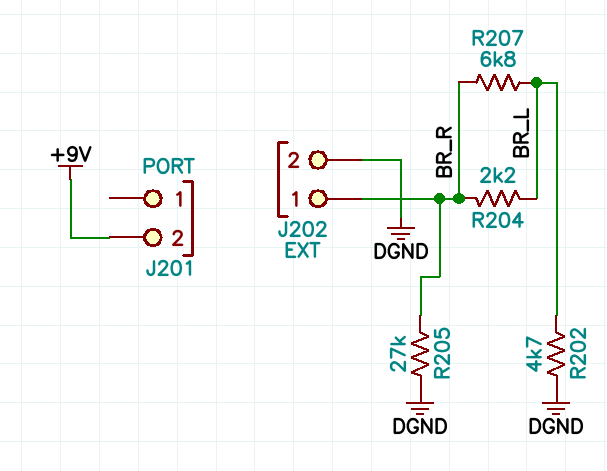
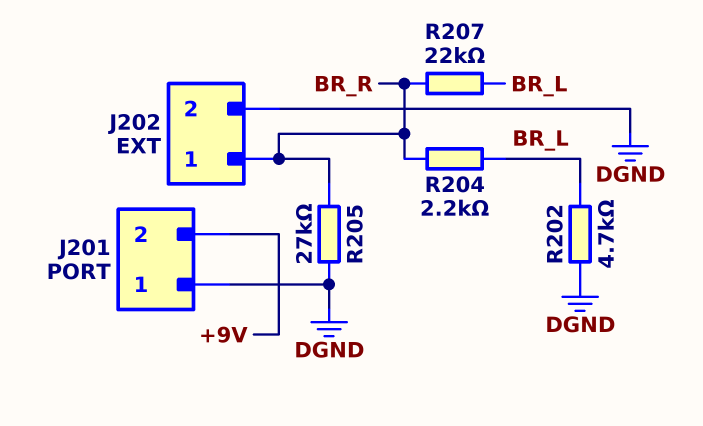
J201 pin 1: none -> DGND
R207: 6.8k (BR_L, BR_R) -> 22k (BR_L, BR_R)

